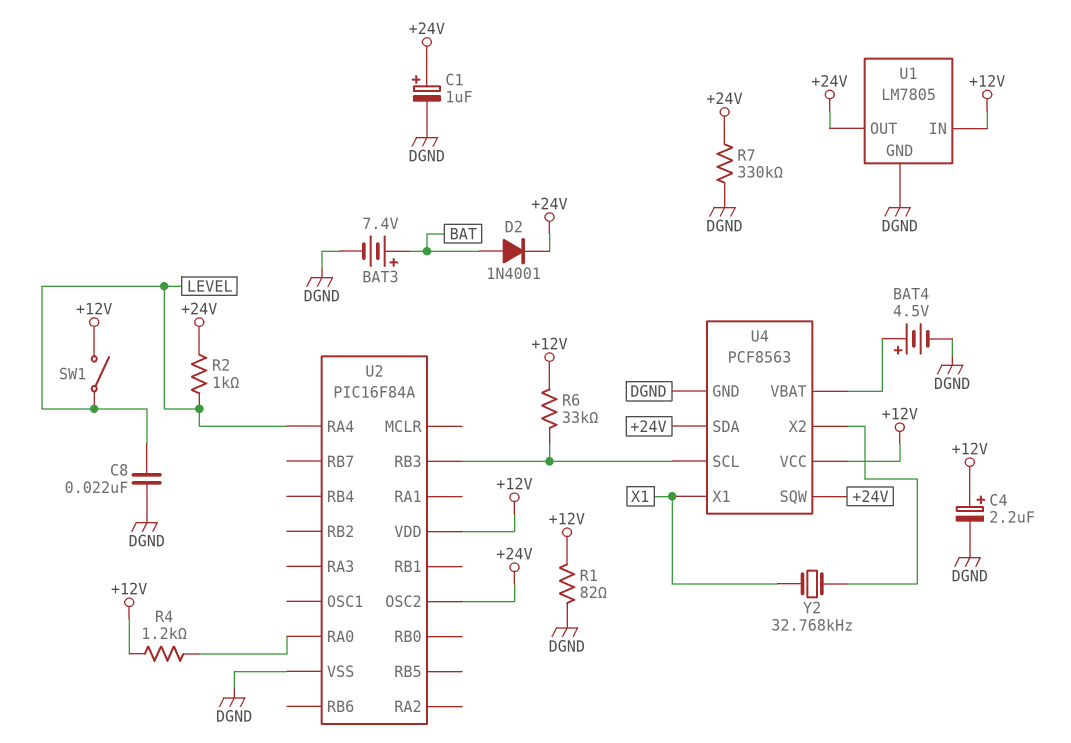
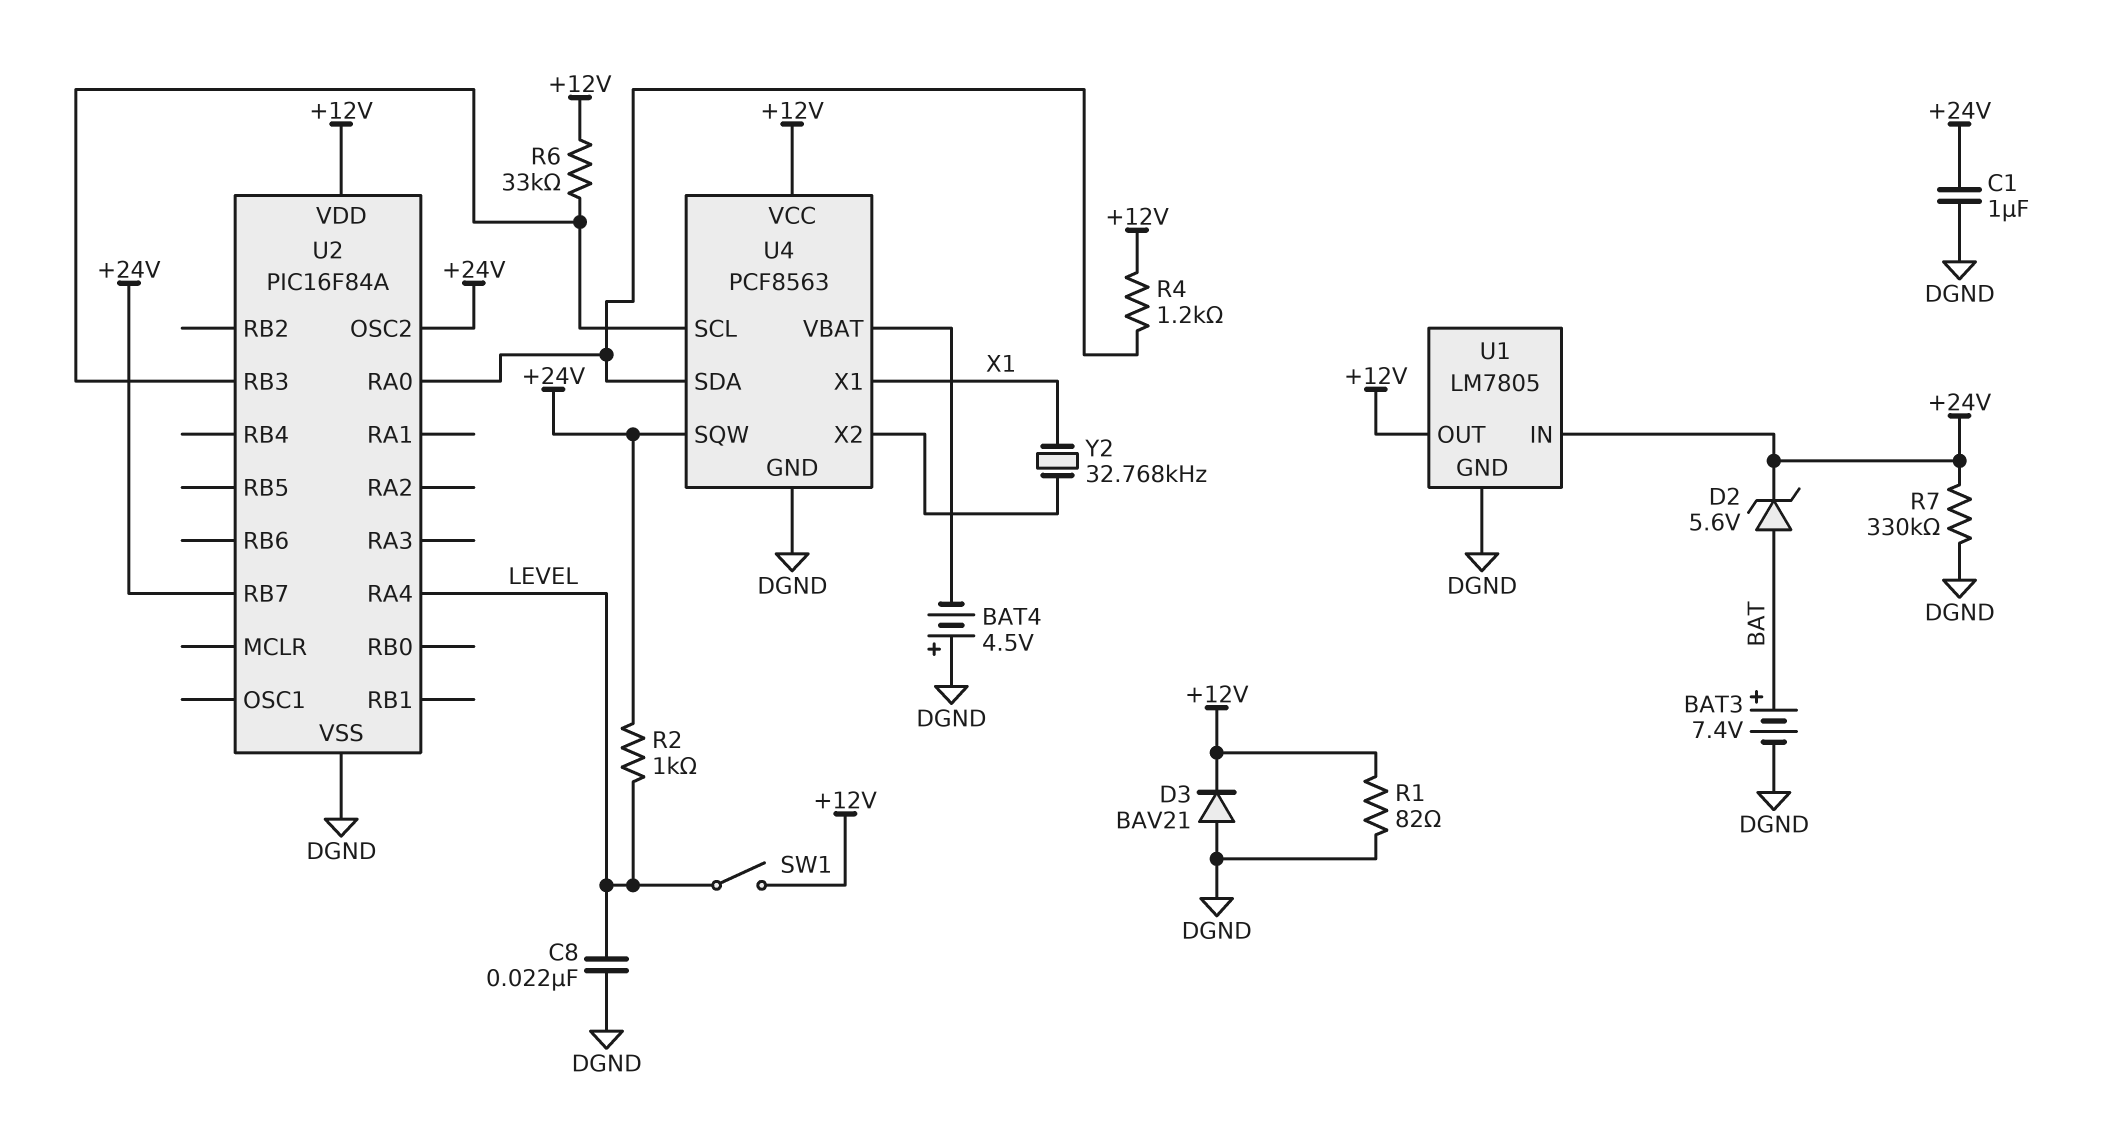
BAT4: 4.5V (plus U4/VBAT, minus DGND) -> 4.5V (plus DGND, minus U4/VBAT)
C1: 1uF (plus +24V, minus DGND) -> 1uF (+24V, DGND)
C4: 2.2uF (plus +12V, minus DGND) -> none
D2: diode 1N4001 (A BAT, K +24V) -> zener 5.6V (A BAT, K +24V)
D3: none -> diode BAV21 (A DGND, K +12V)
U1 pin IN: +12V -> +24V
U1 pin OUT: +24V -> +12V
U2 pin RB7: none -> +24V
U4 pin SDA: +24V -> U2/RA0

